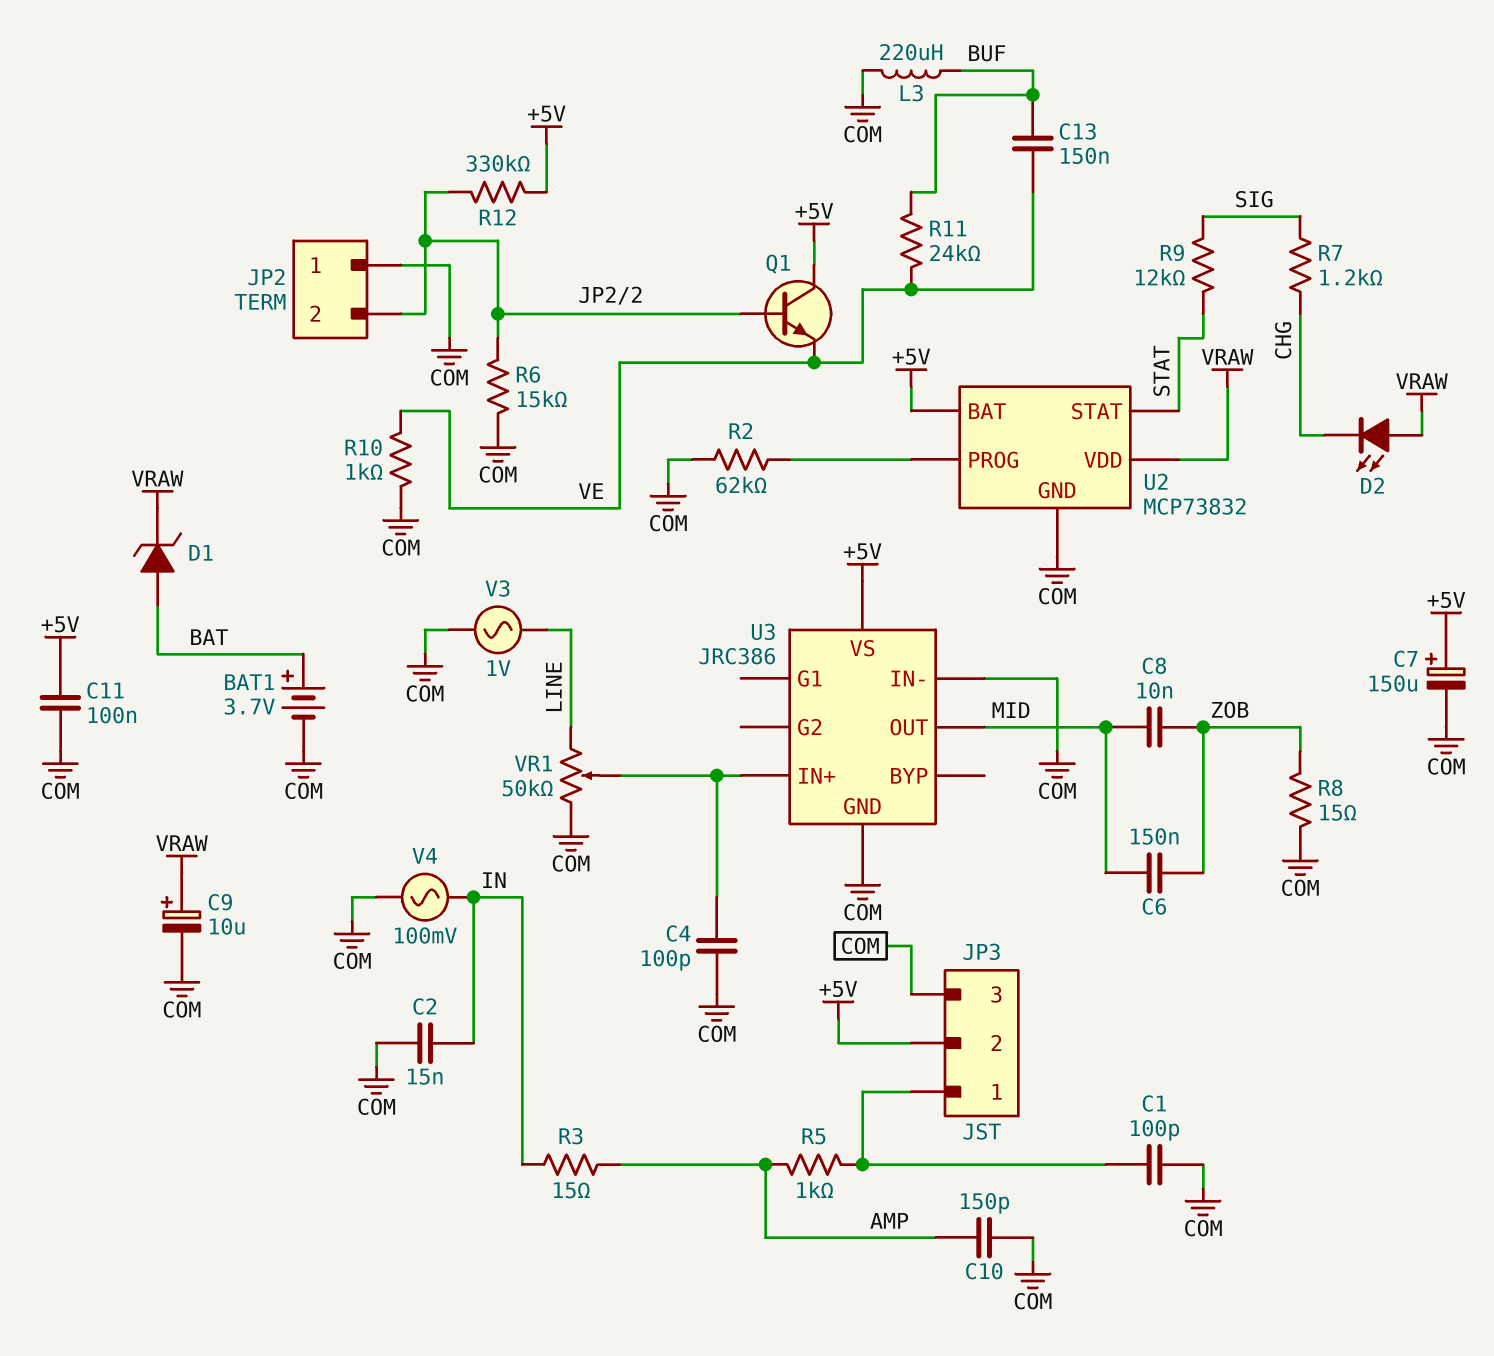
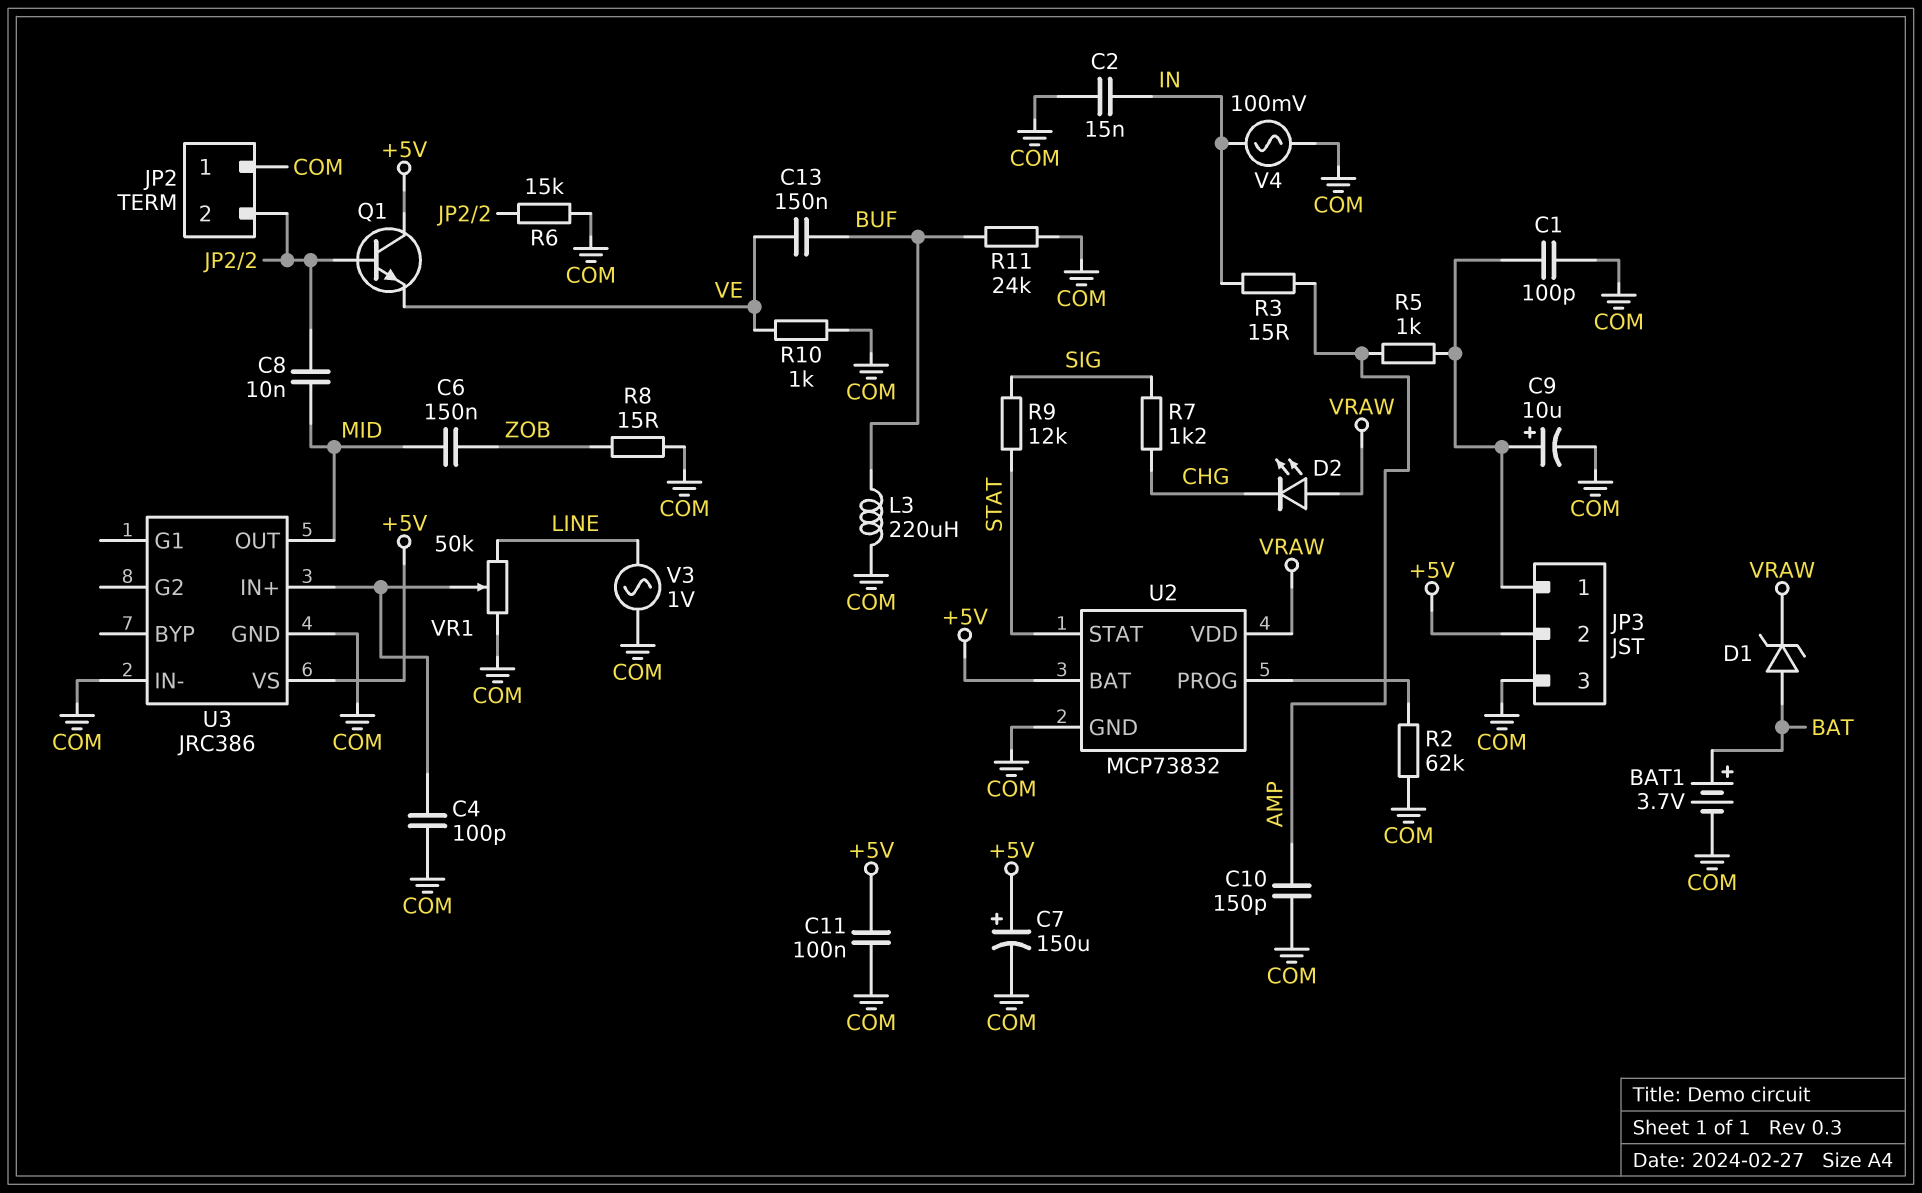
C8: 10nF (MID, ZOB) -> 10nF (JP2/2, MID)
C9: 10uF (plus VRAW, minus COM) -> 10uF (plus JP3/1, minus COM)
R11: 24k (BUF, VE) -> 24k (BUF, COM)
R12: 330k (+5V, JP2/2) -> none

